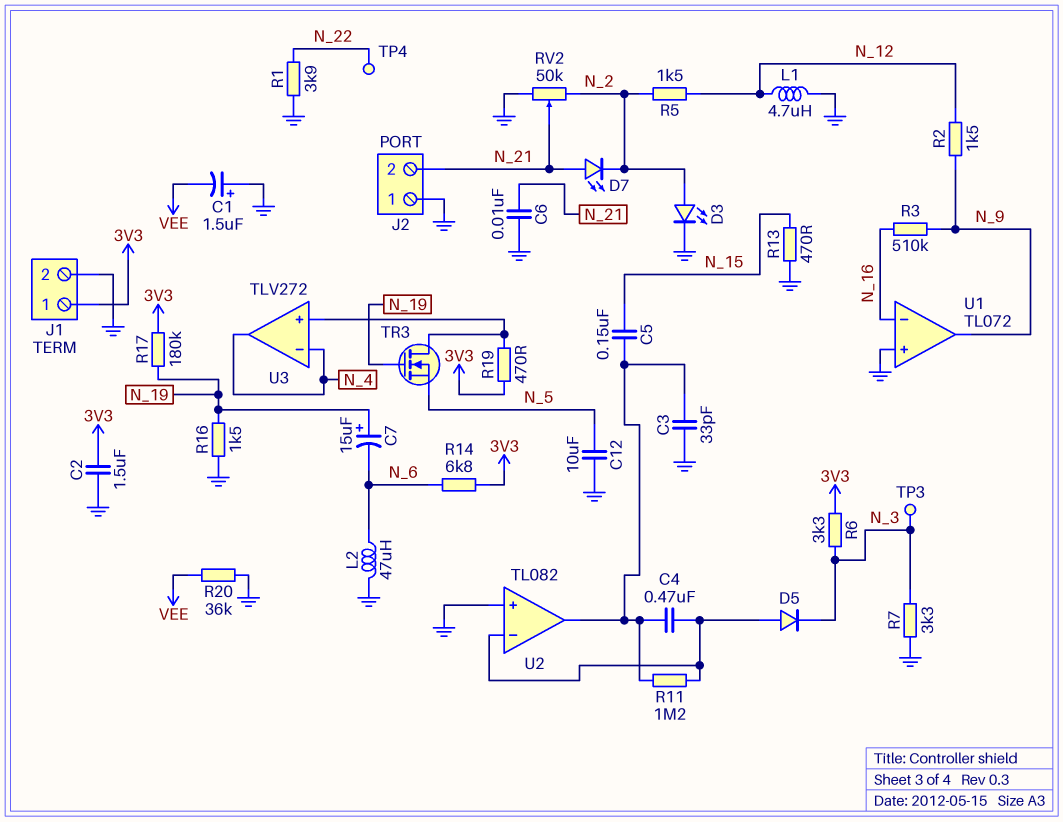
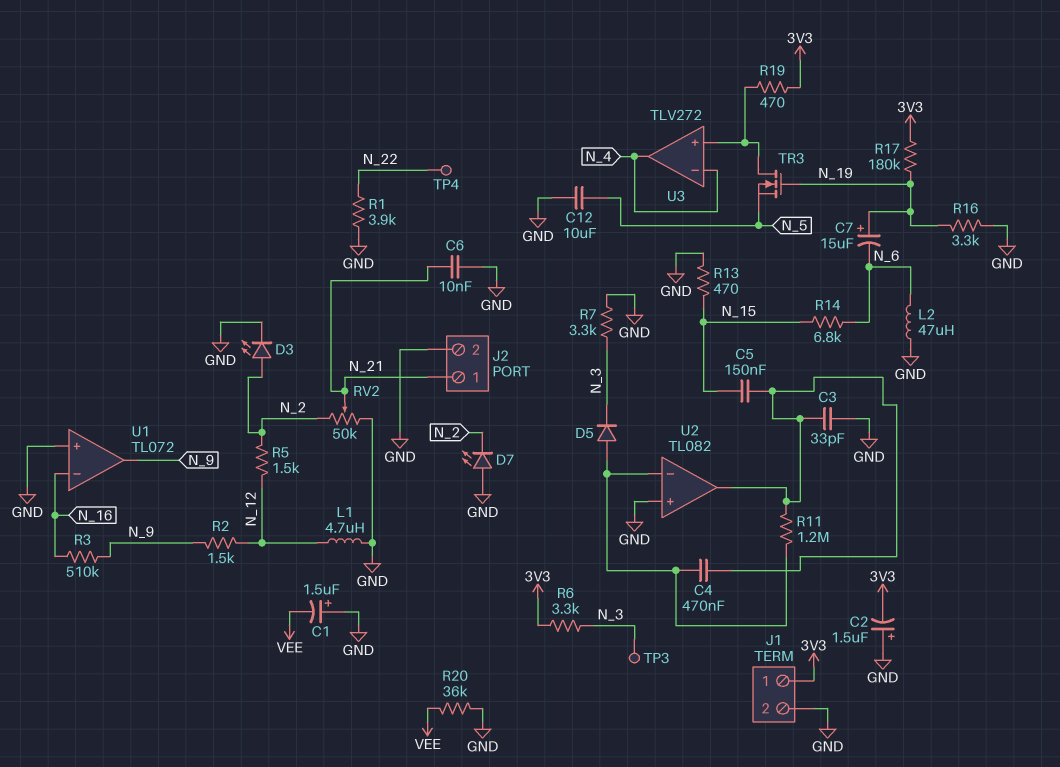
C2: 1.5uF (3V3, GND) -> 1.5uF (plus GND, minus 3V3)
D7: LED (A N_21, K N_2) -> LED (A GND, K N_2)
J2 pin 1: GND -> N_21
J2 pin 2: N_21 -> GND
R14: 6.8k (3V3, N_6) -> 6.8k (N_6, N_15)
R16: 1.5k (GND, N_19) -> 3.3k (GND, N_19)

